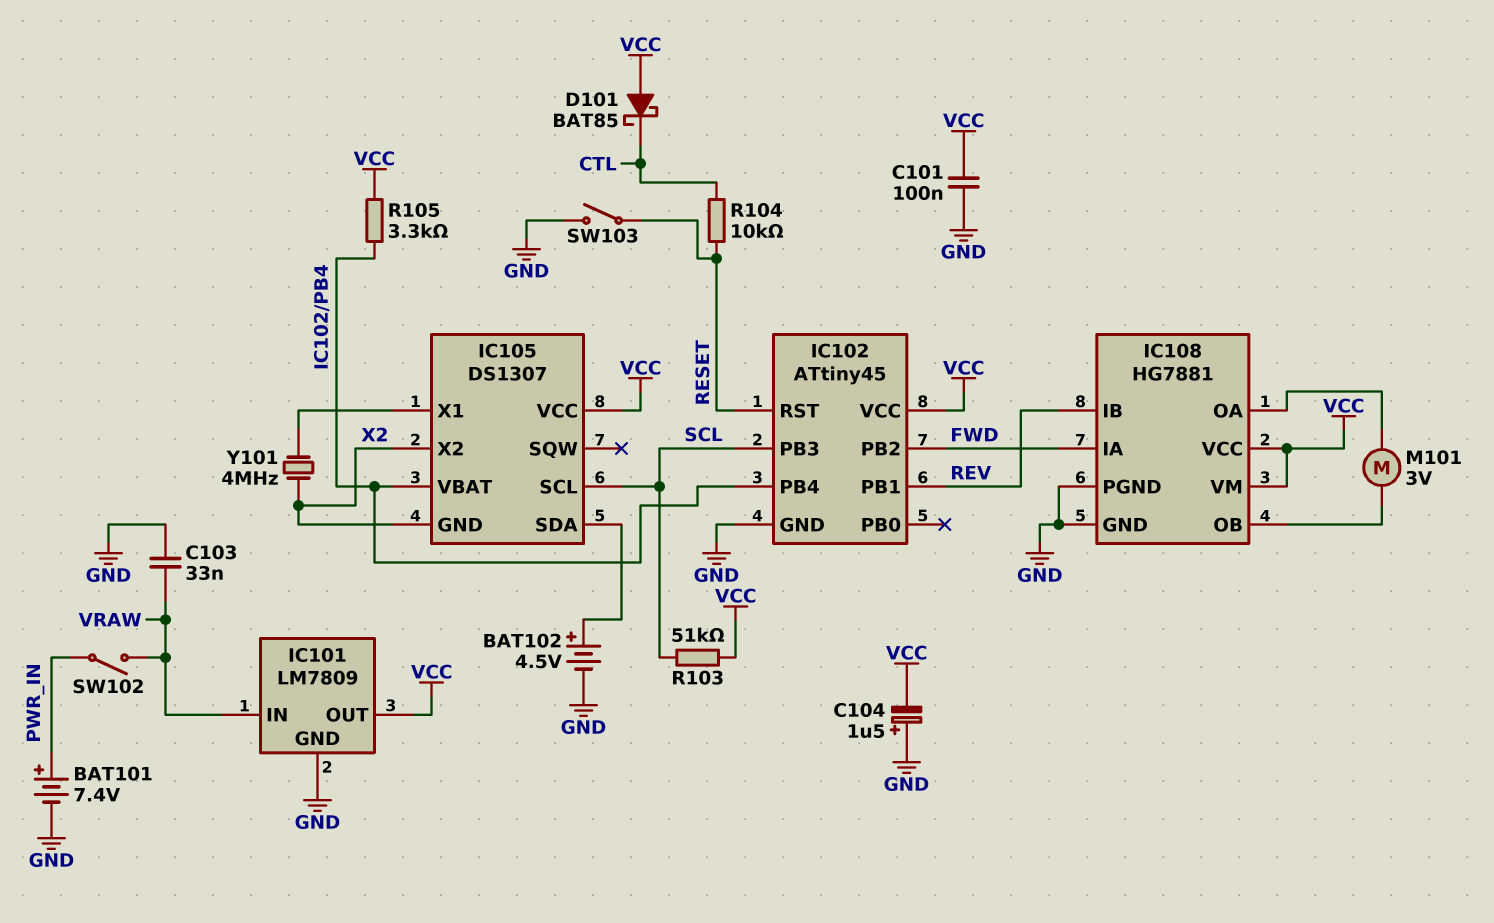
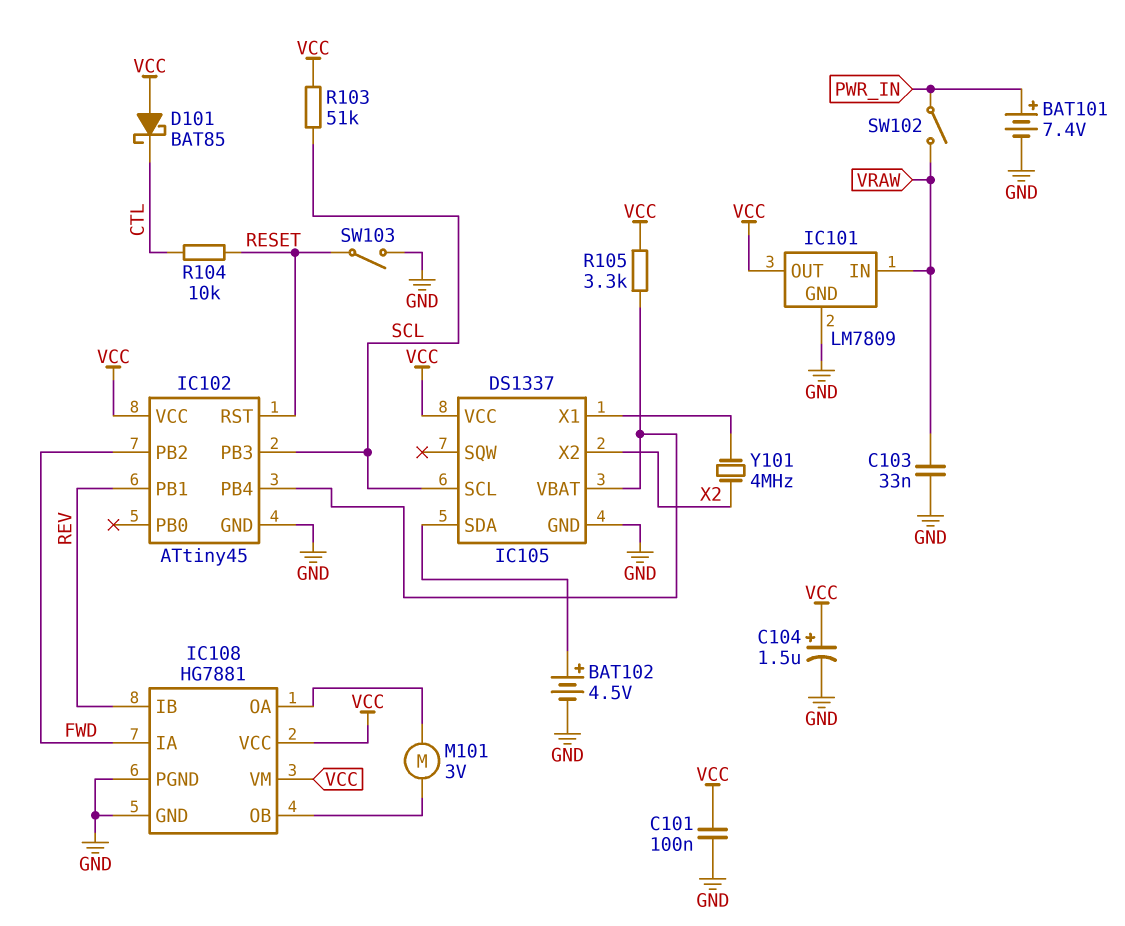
C104: 1.5uF (plus GND, minus VCC) -> 1.5uF (plus VCC, minus GND)
IC105: DS1307 -> DS1337
IC105 pin GND: X2 -> GND

